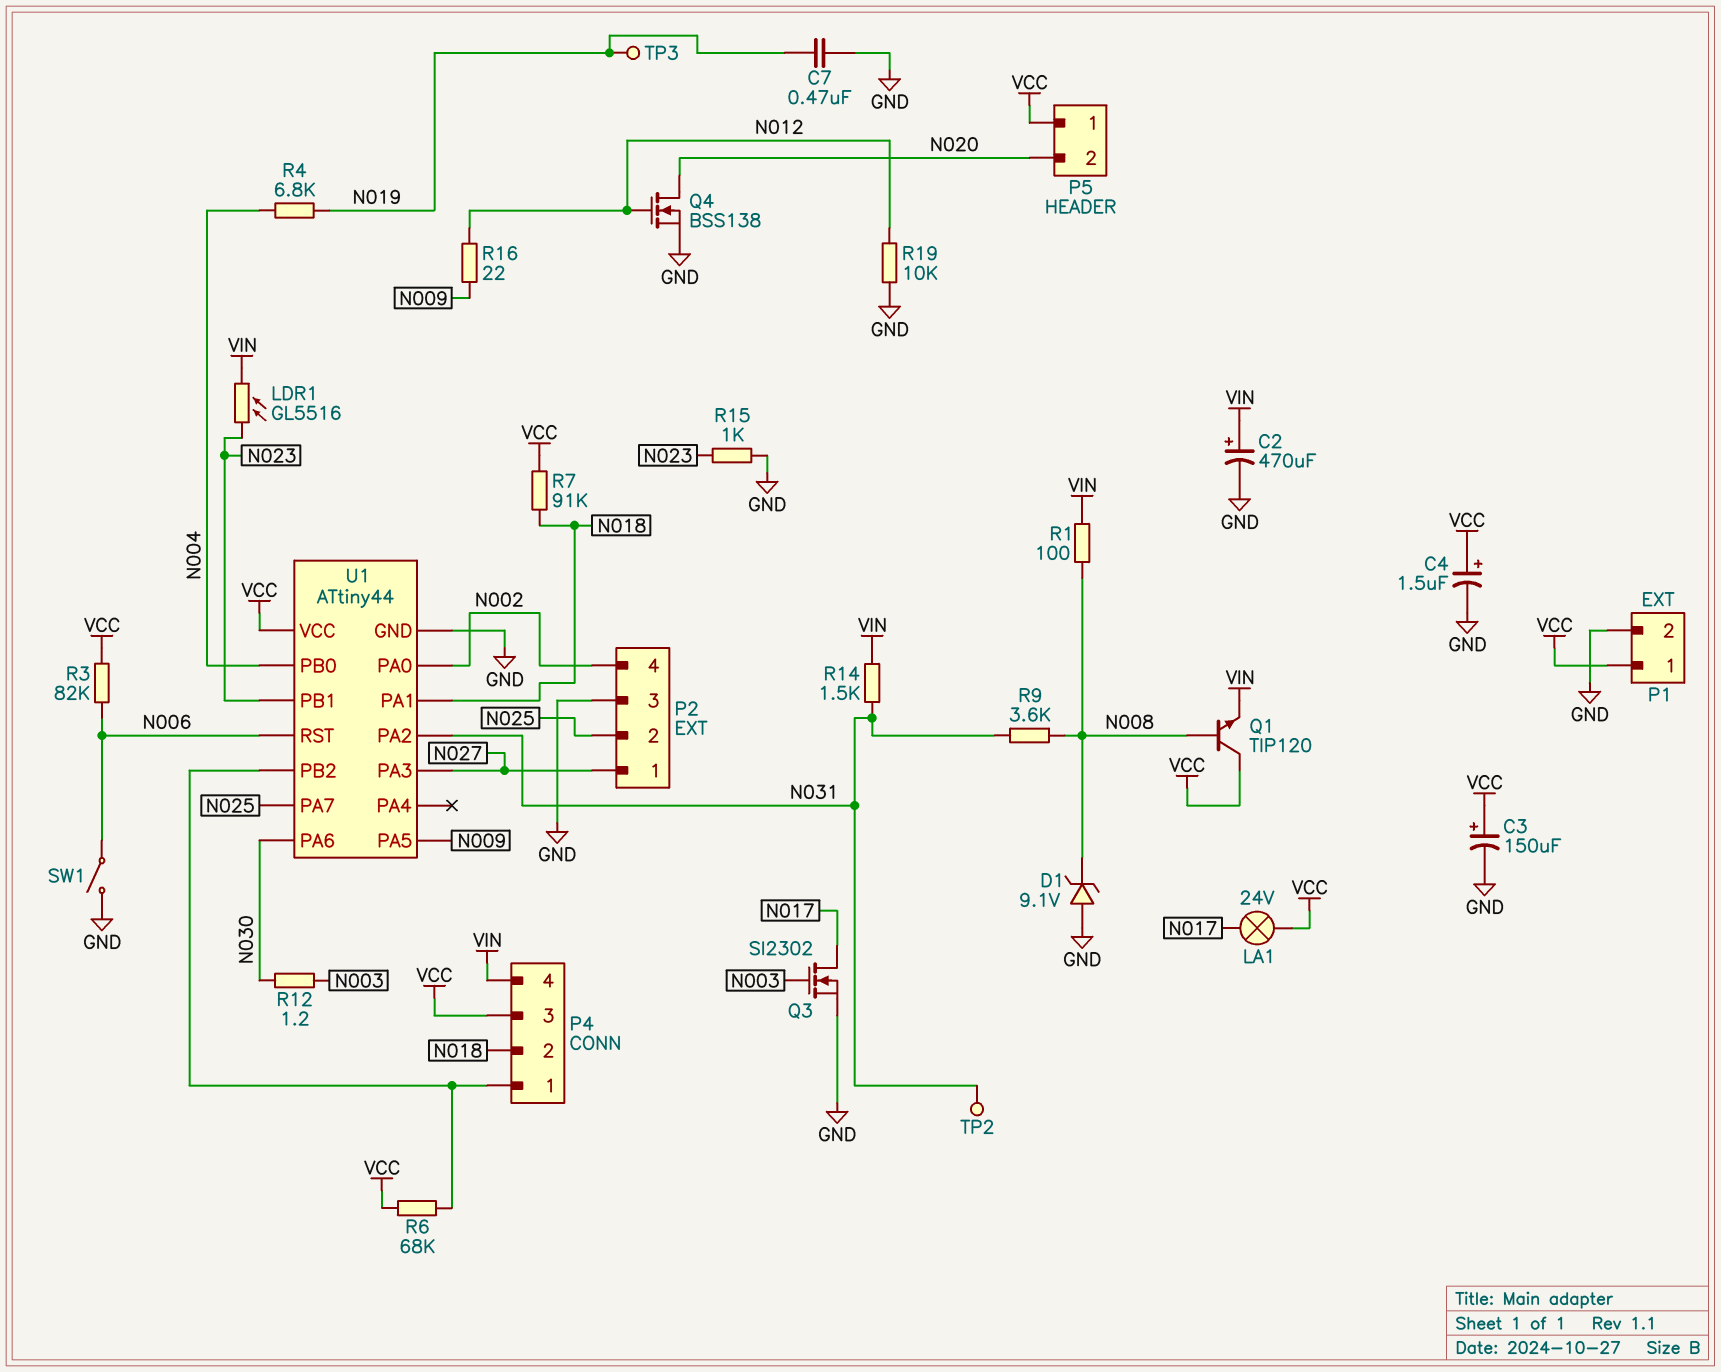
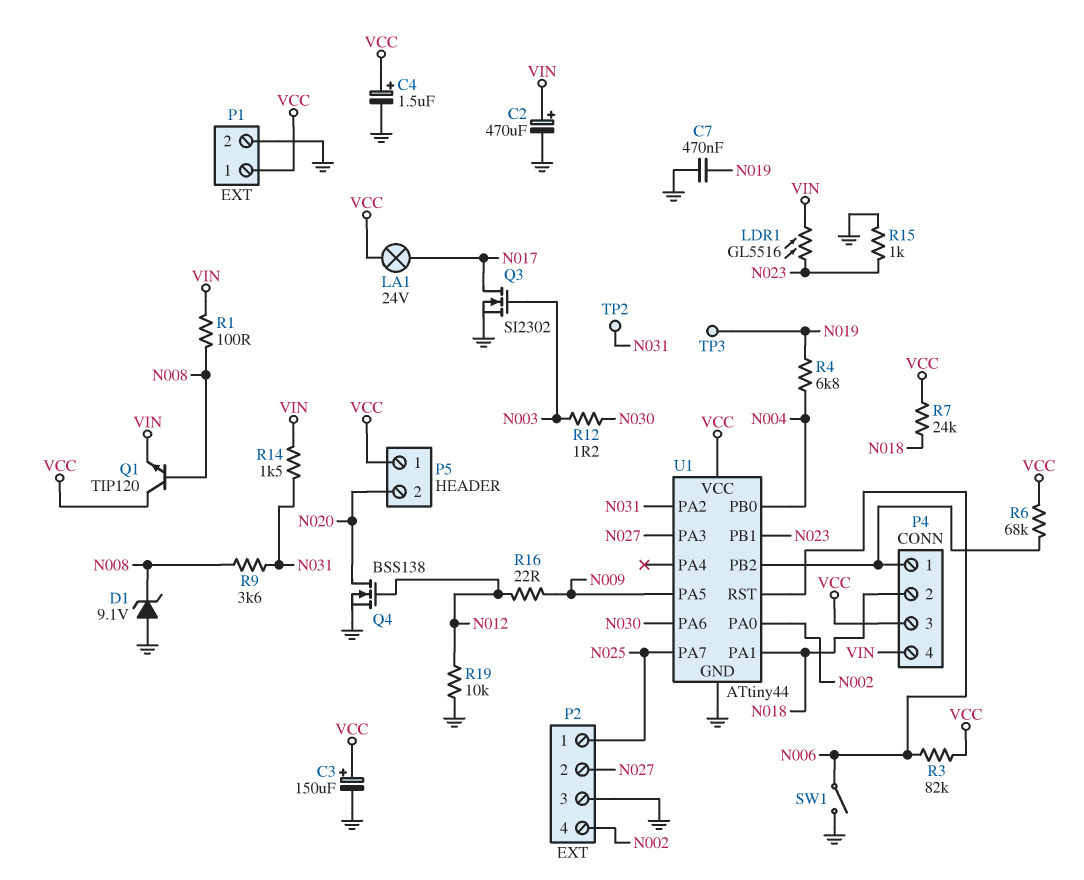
P2 pin 1: N027 -> N025
P2 pin 2: N025 -> N027
R7: 91k (N018, VCC) -> 24k (N018, VCC)

